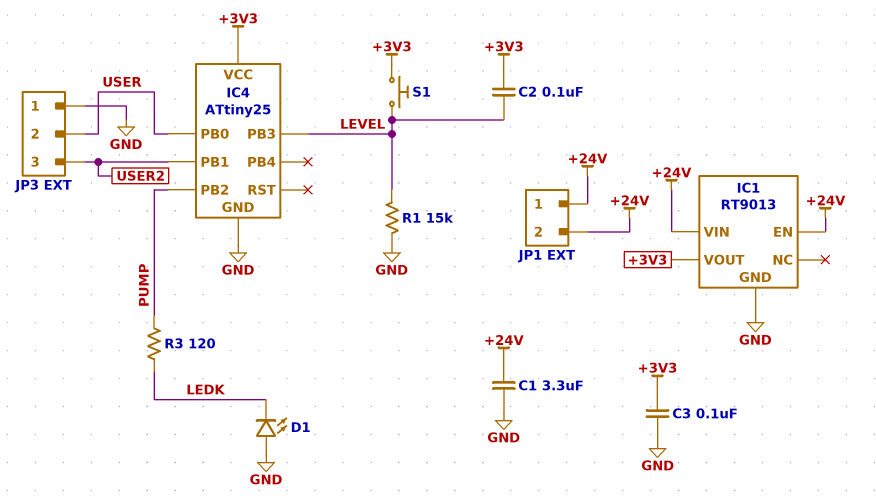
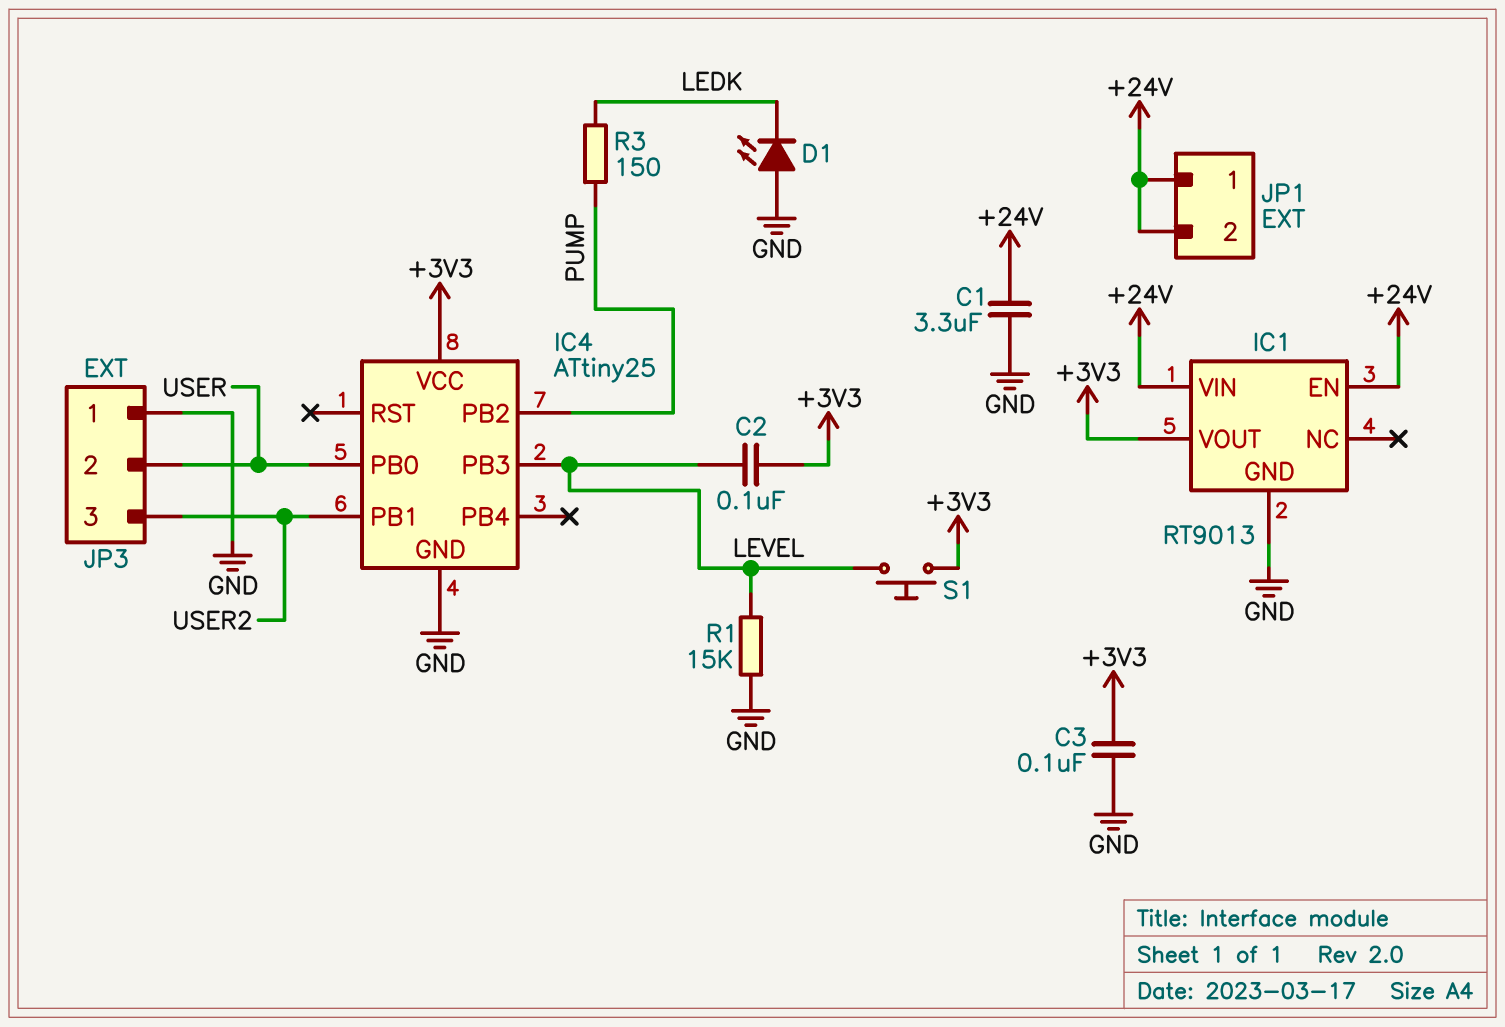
R3: 120 (LEDK, PUMP) -> 150 (LEDK, PUMP)

